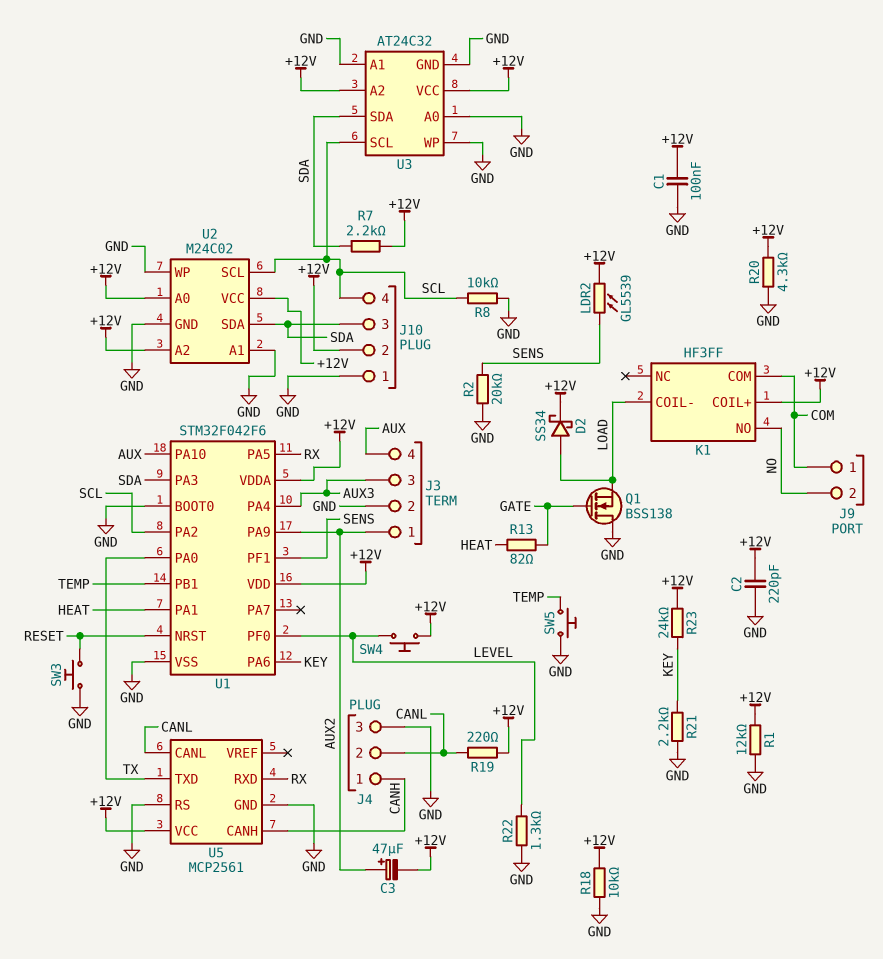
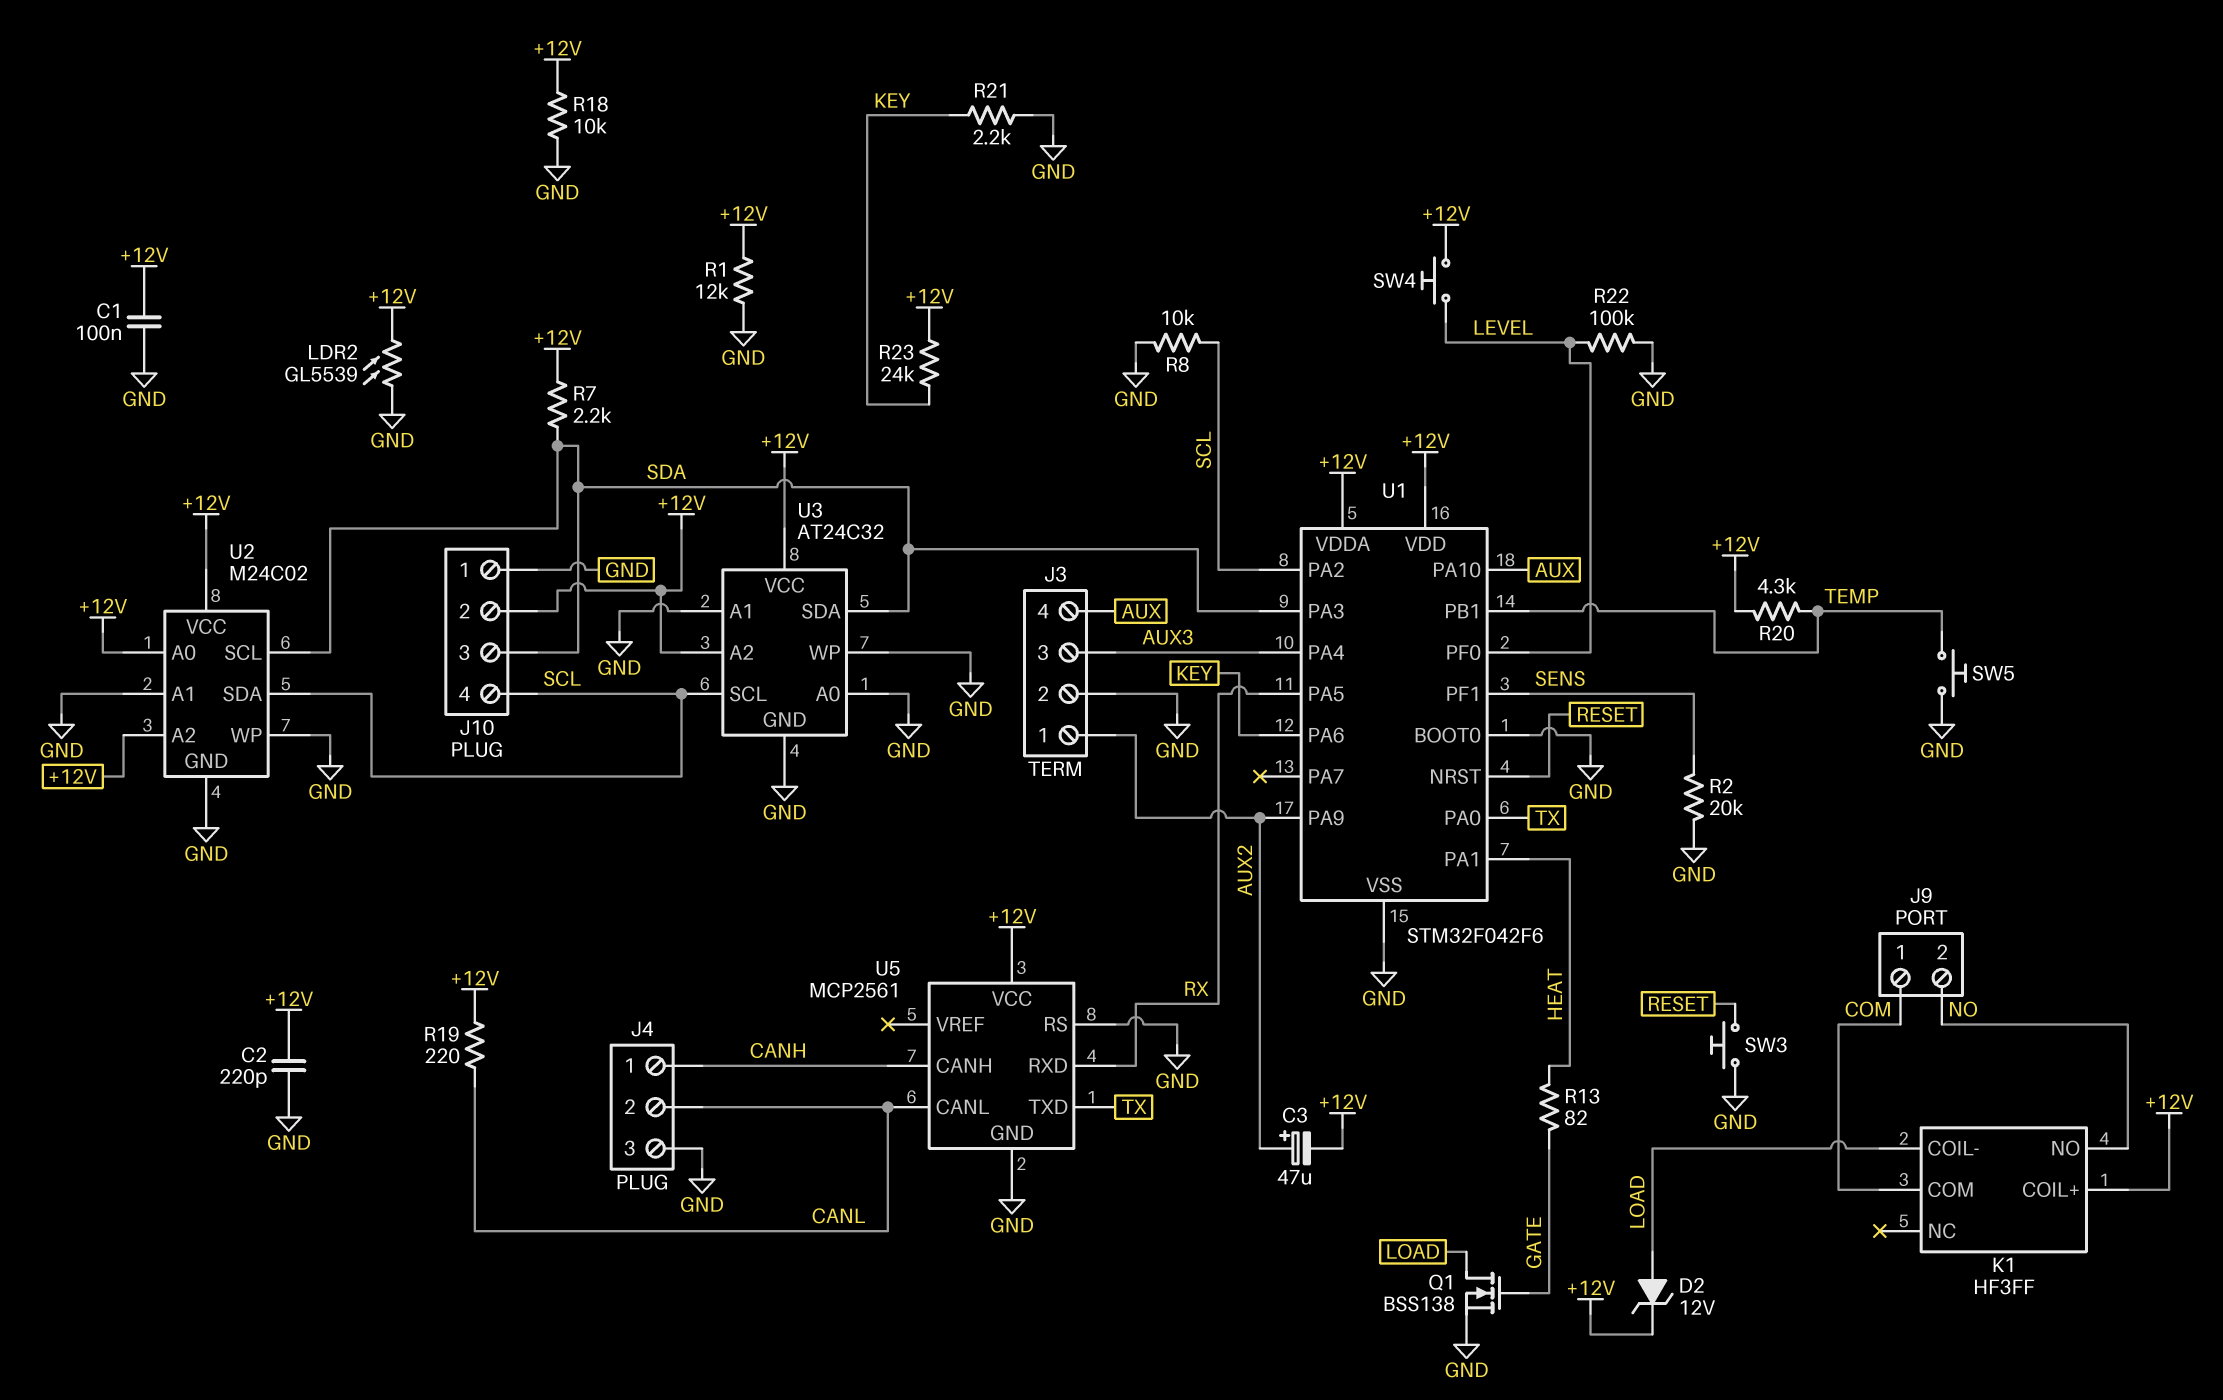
D2: schottky SS34 (A LOAD, K +12V) -> zener 12V (A LOAD, K +12V)
LDR2: GL5539 (+12V, SENS) -> GL5539 (+12V, GND)
Q1: NMOS BSS138 (G GATE, D GND, S LOAD) -> NMOS BSS138 (G GATE, D LOAD, S GND)
R20: 4.3k (+12V, GND) -> 4.3k (+12V, TEMP)
R22: 1.3k (GND, LEVEL) -> 100k (GND, LEVEL)
U2 pin SCL: SCL -> SDA
U2 pin SDA: SDA -> SCL

